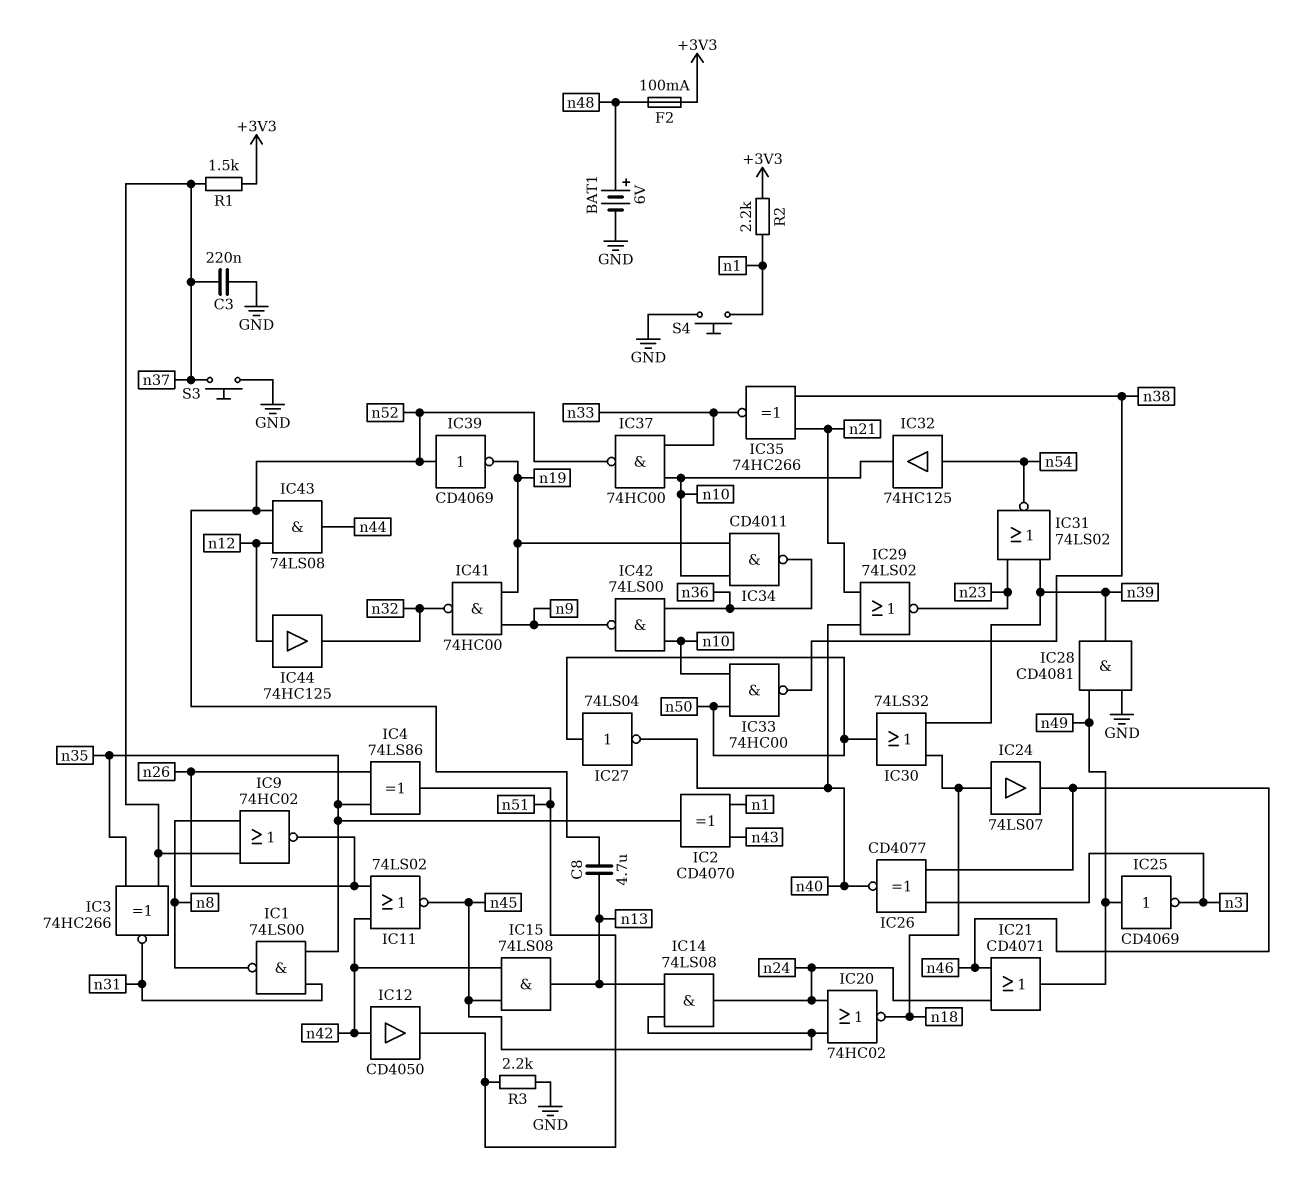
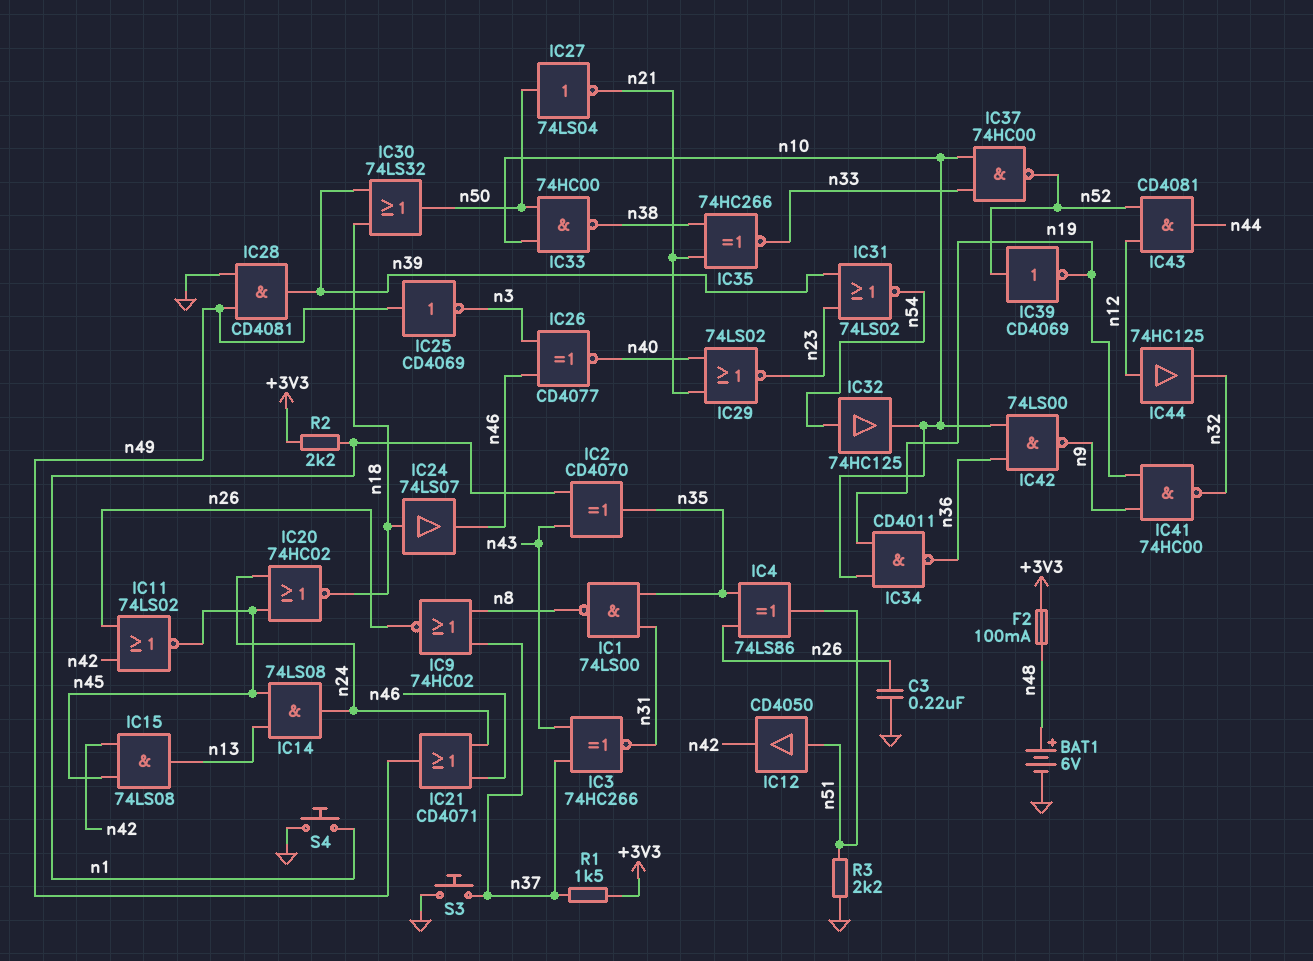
C3: 220nF (GND, n37) -> 220nF (GND, n26)
C8: 4.7uF (n13, n52) -> none
IC3: XNOR 74HC266 (in n35, in n37, out n31) -> XNOR 74HC266 (in n37, in n43, out n31)
IC12: buffer CD4050 (in n42, out n51) -> buffer CD4050 (in n51, out n42)
IC27: NOT 74LS04 (in n50, out n40) -> NOT 74LS04 (in n50, out n21)
IC43: AND 74LS08 (in n12, in n52, out n44) -> AND CD4081 (in n12, in n52, out n44)

